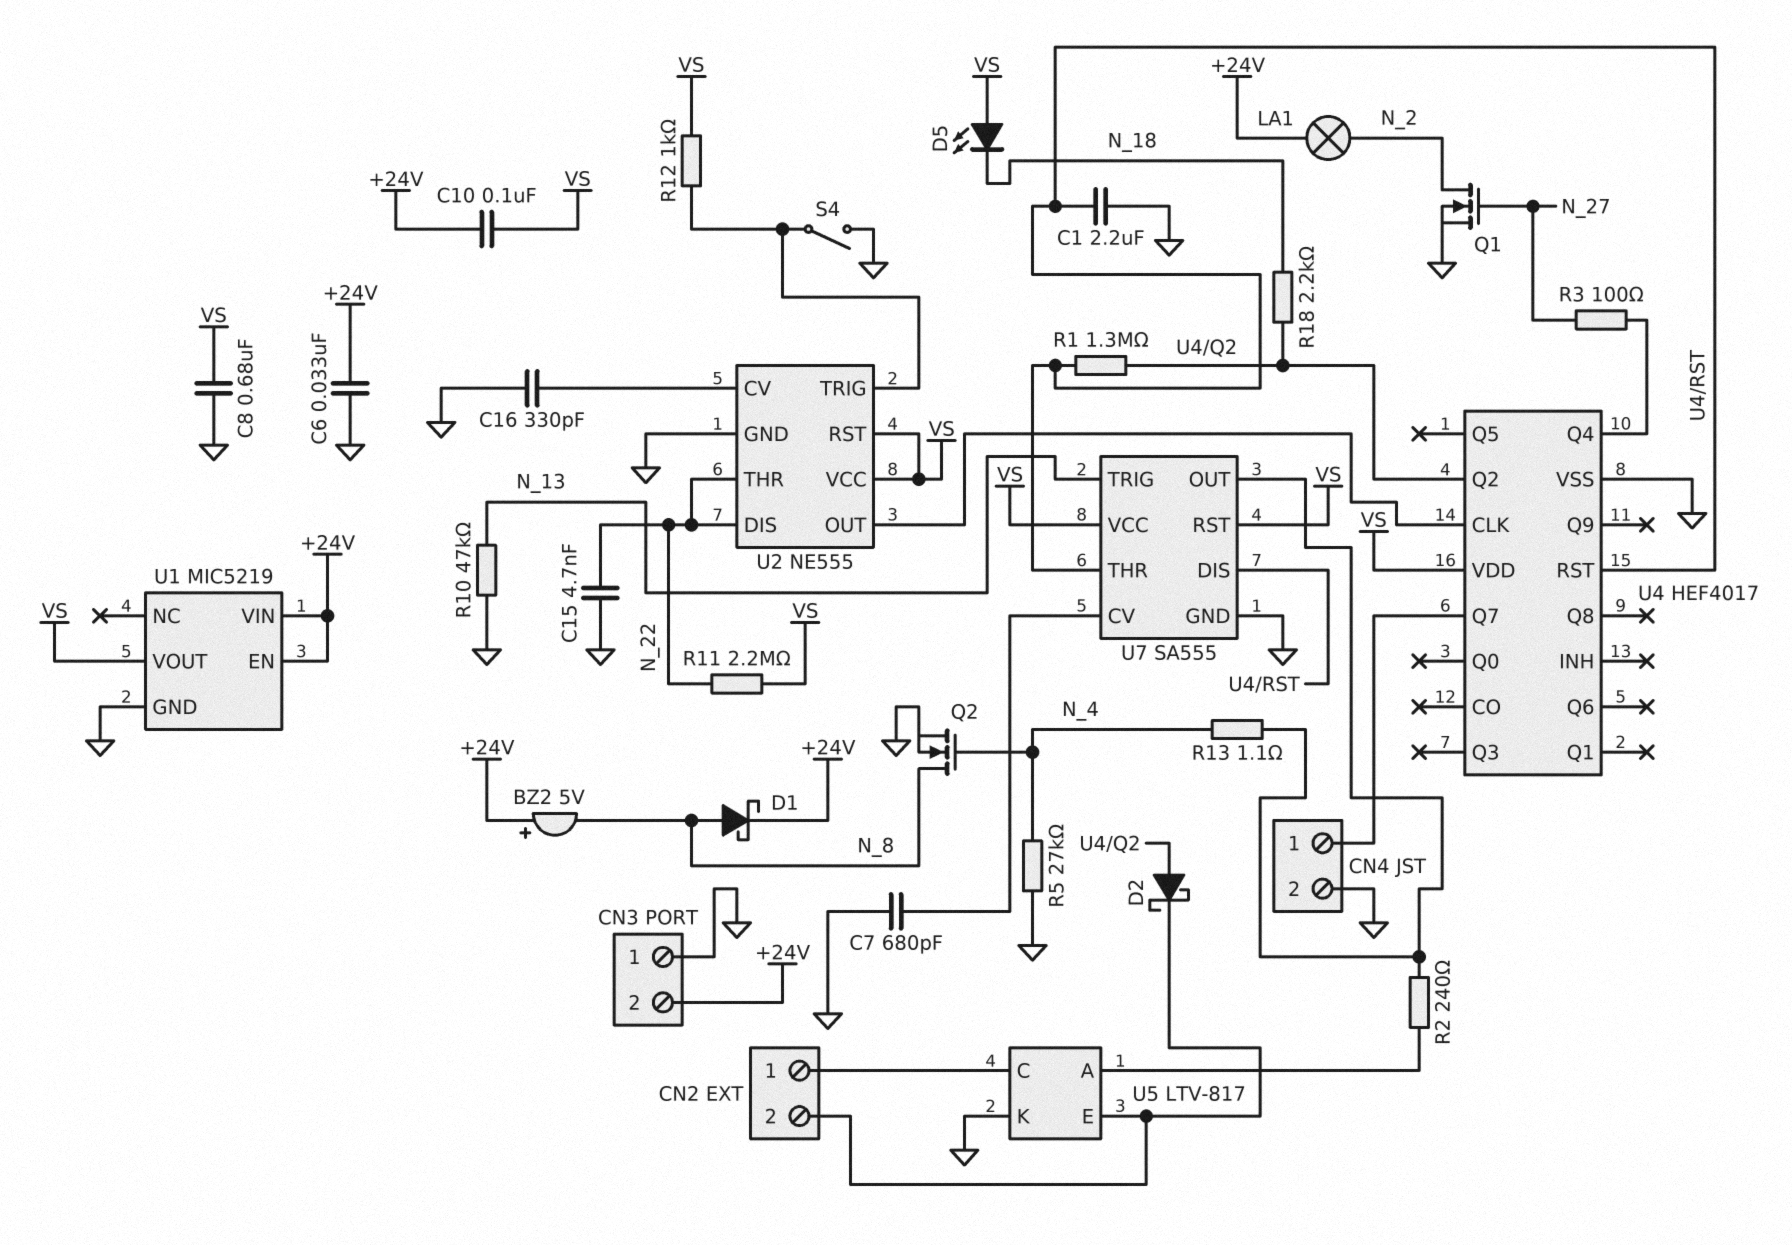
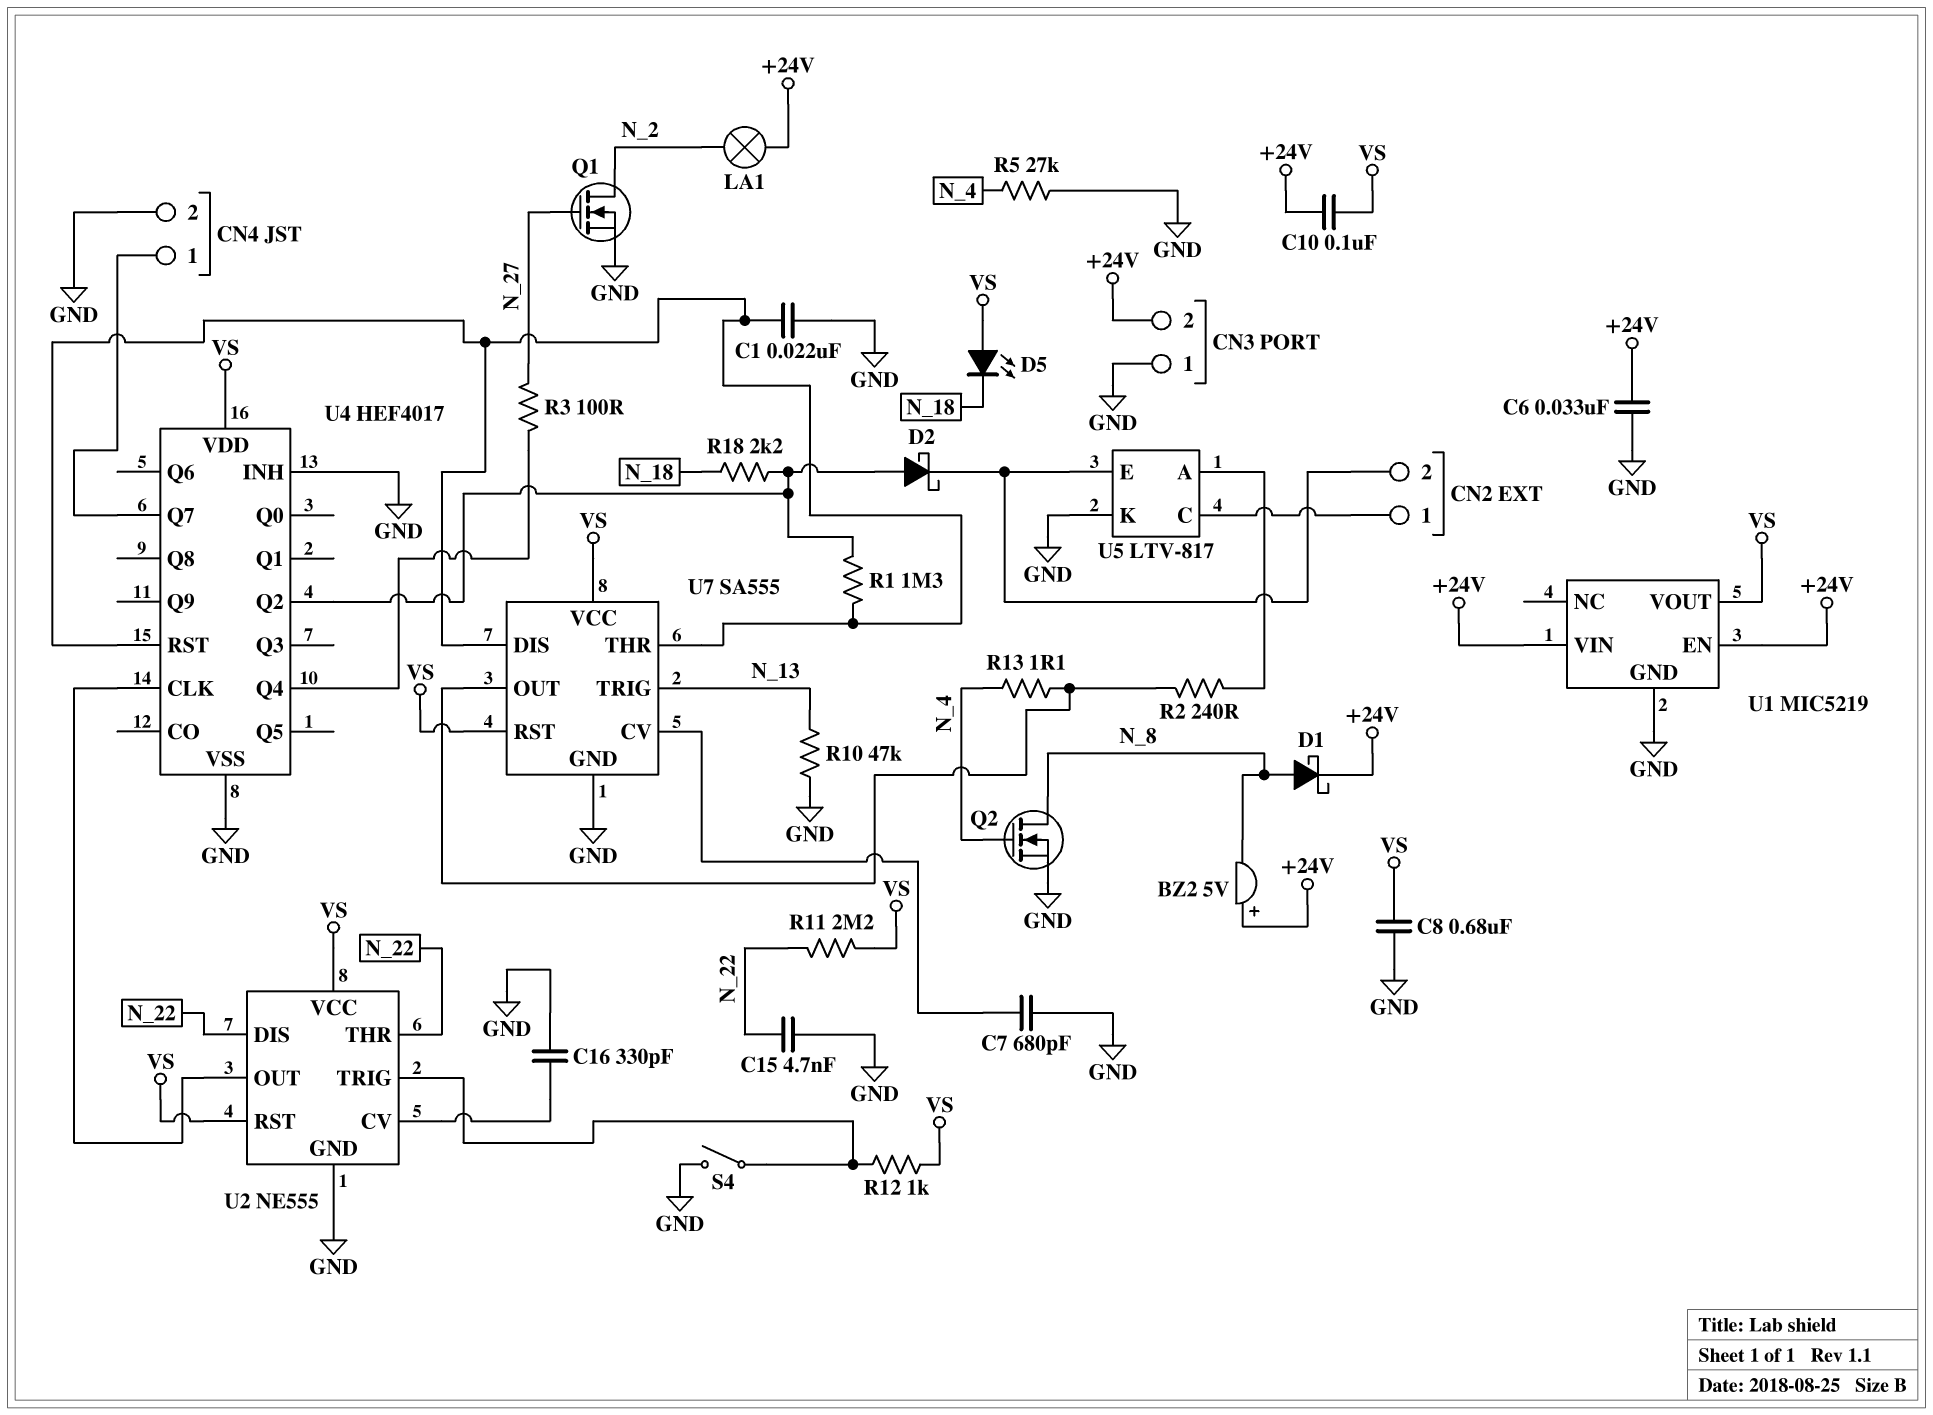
C1: 2.2uF (GND, U4/RST) -> 22nF (GND, U4/RST)
U4 pin INH: none -> GND

